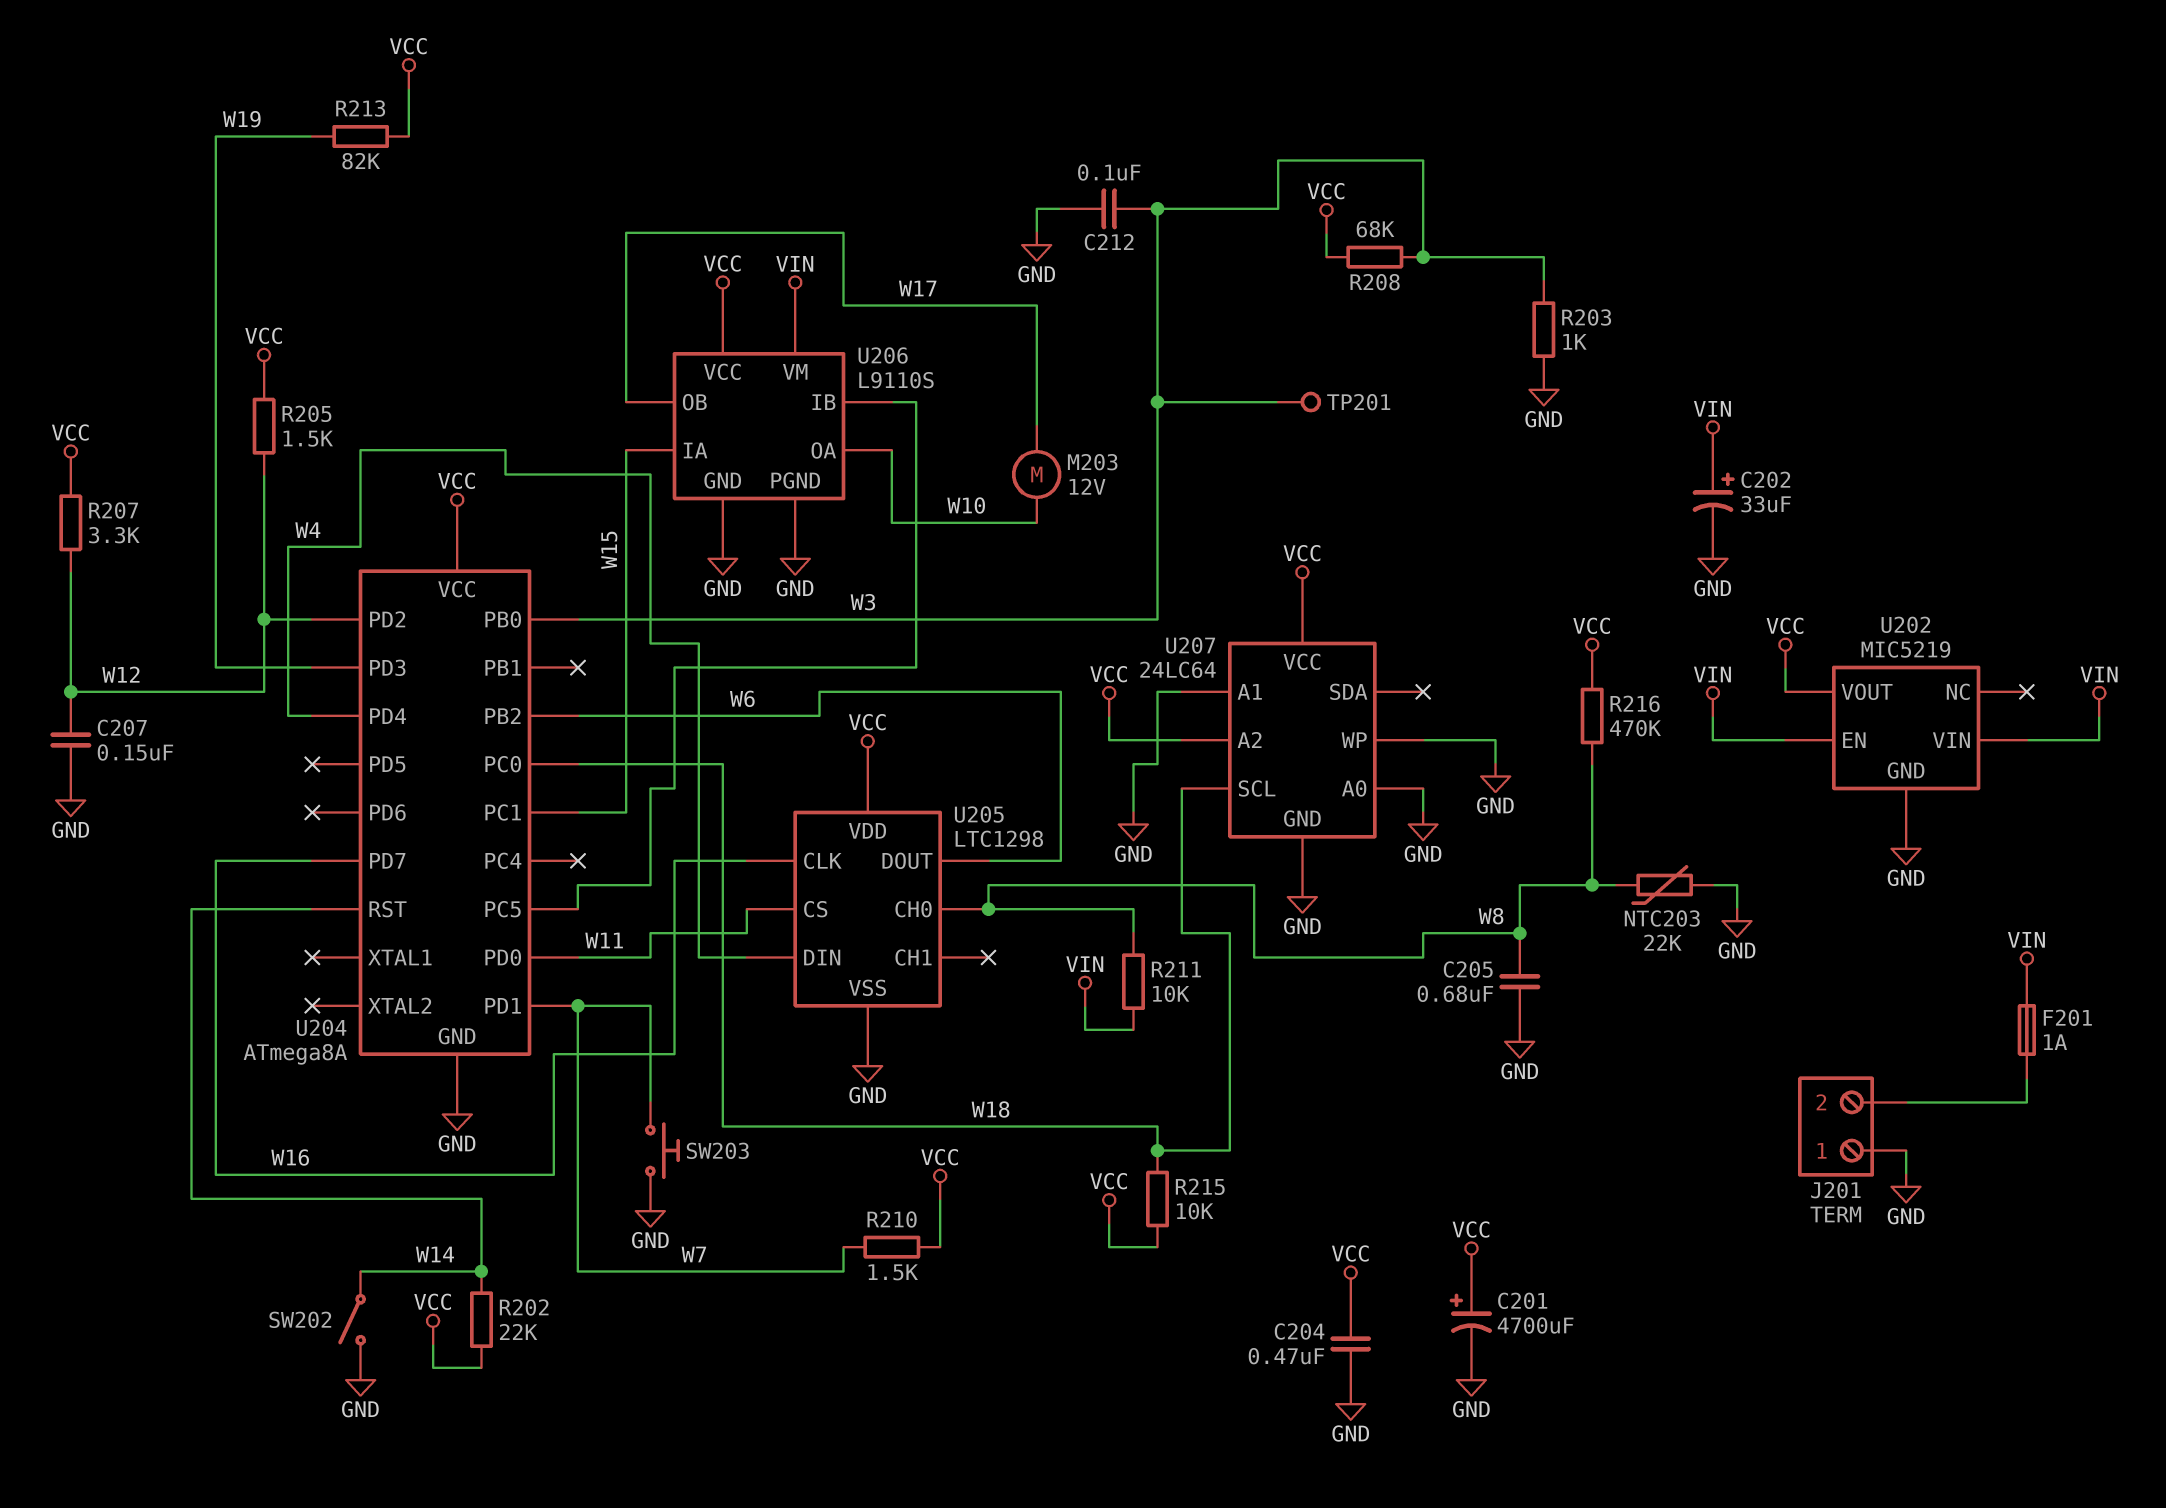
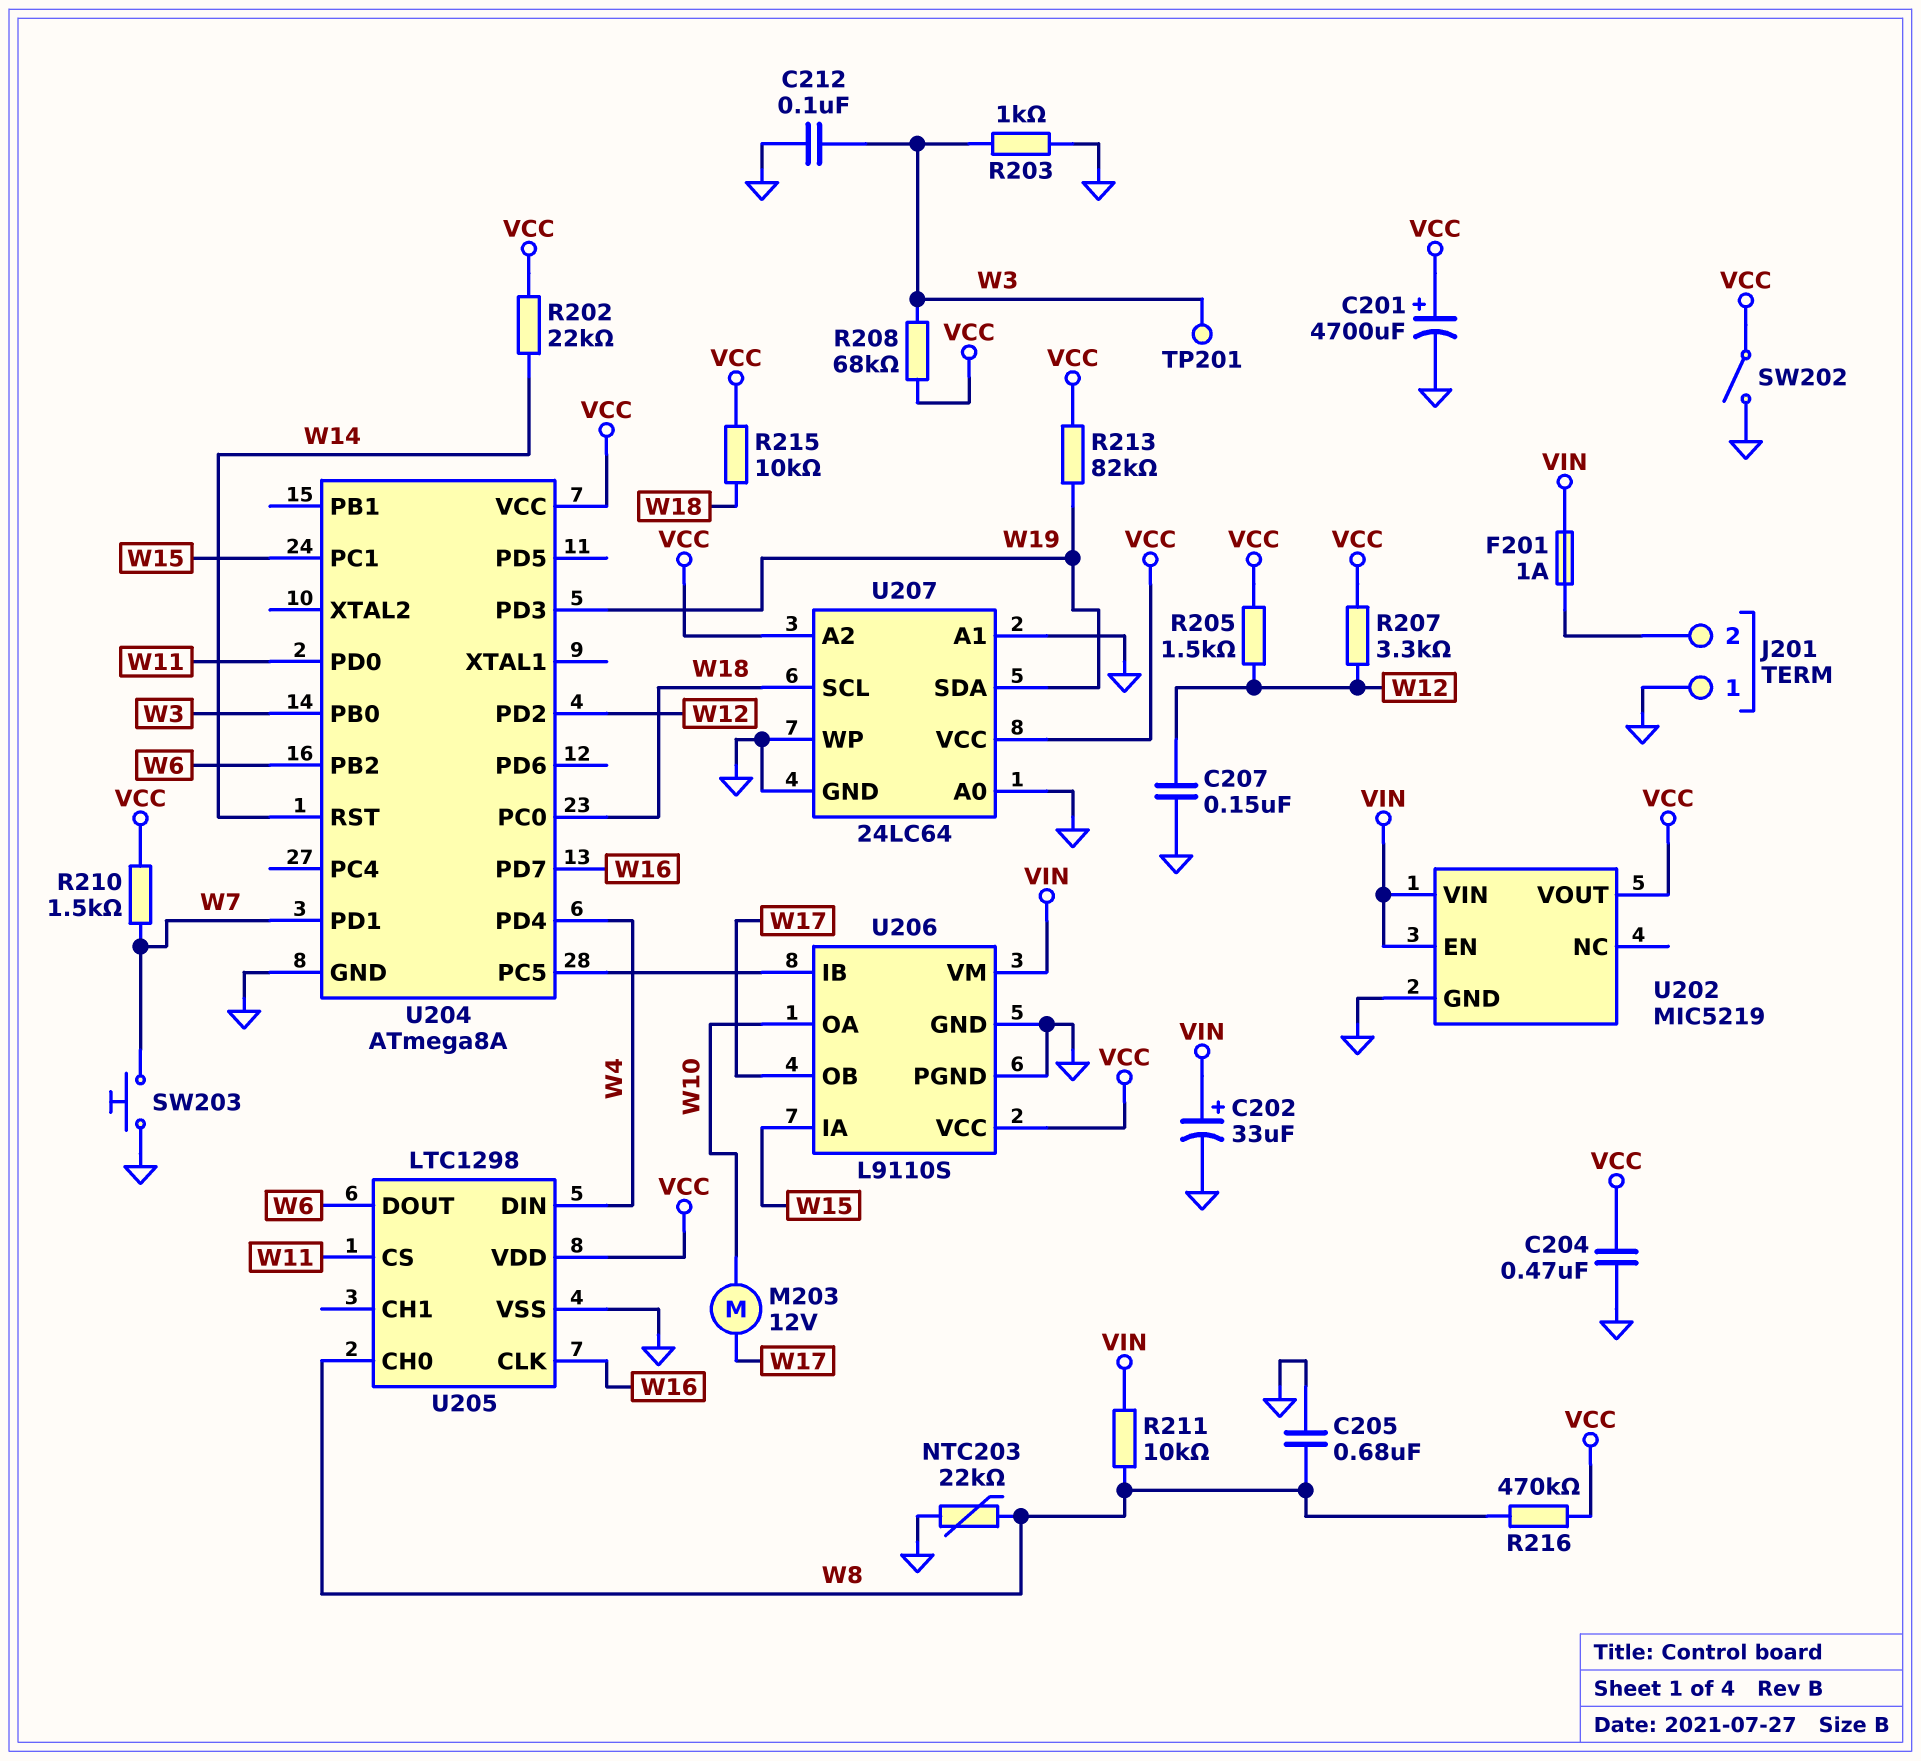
SW202: switch (GND, W14) -> switch (GND, VCC)
U207 pin SDA: none -> W19

